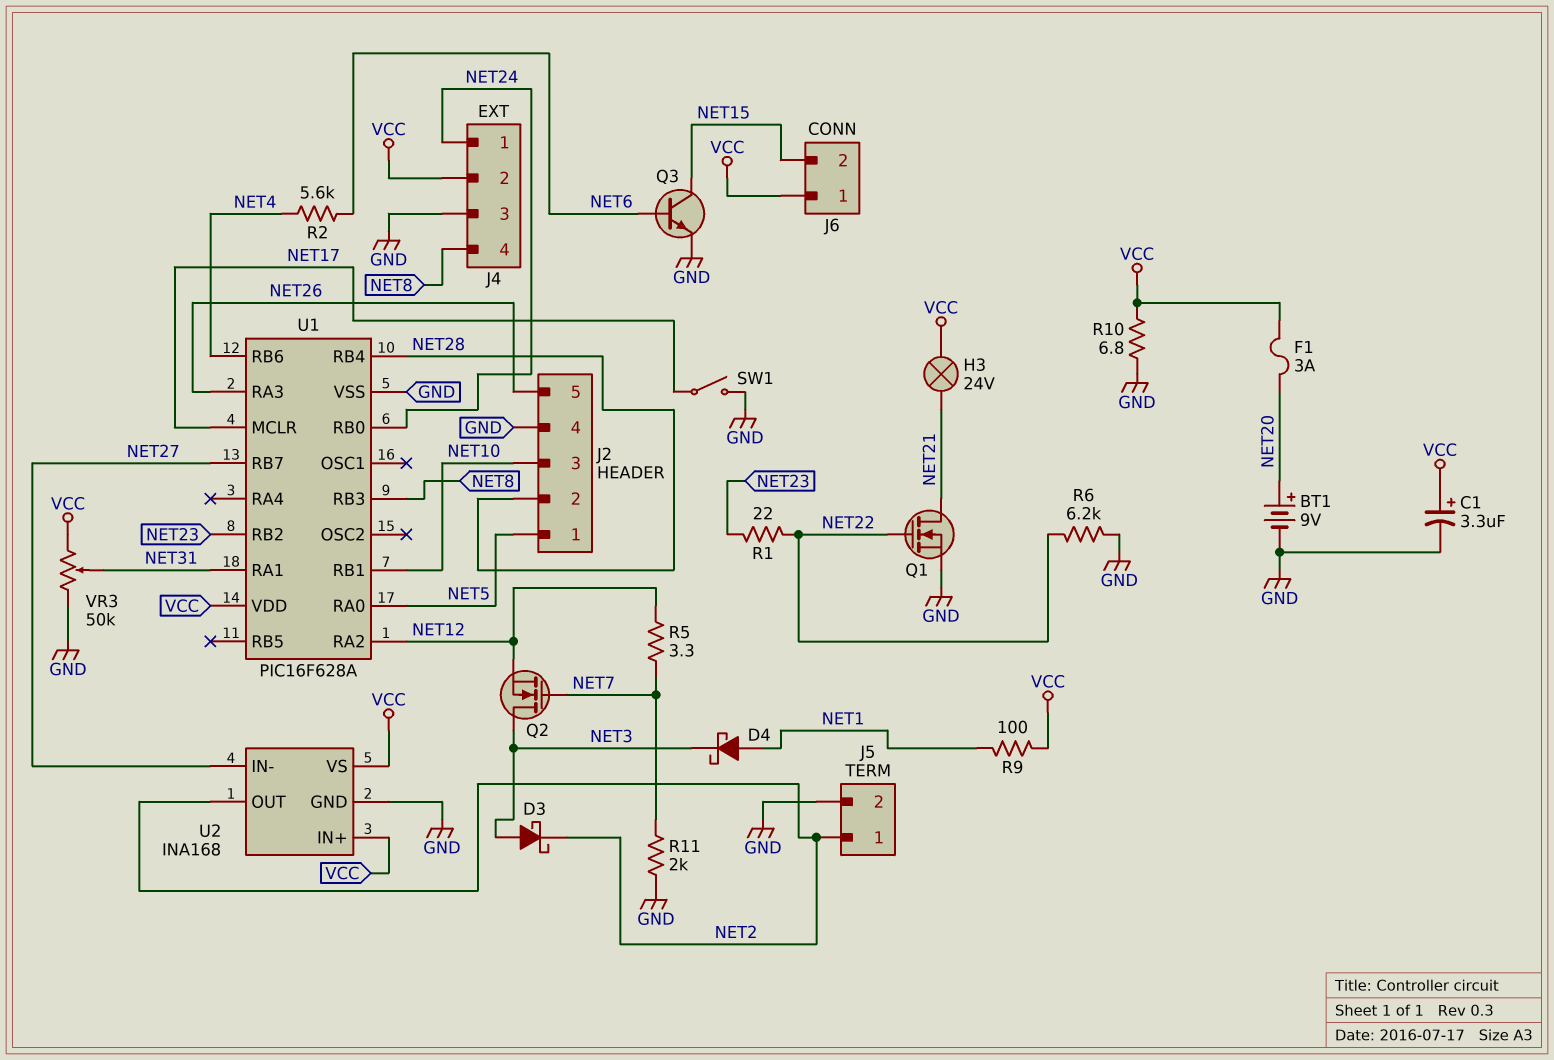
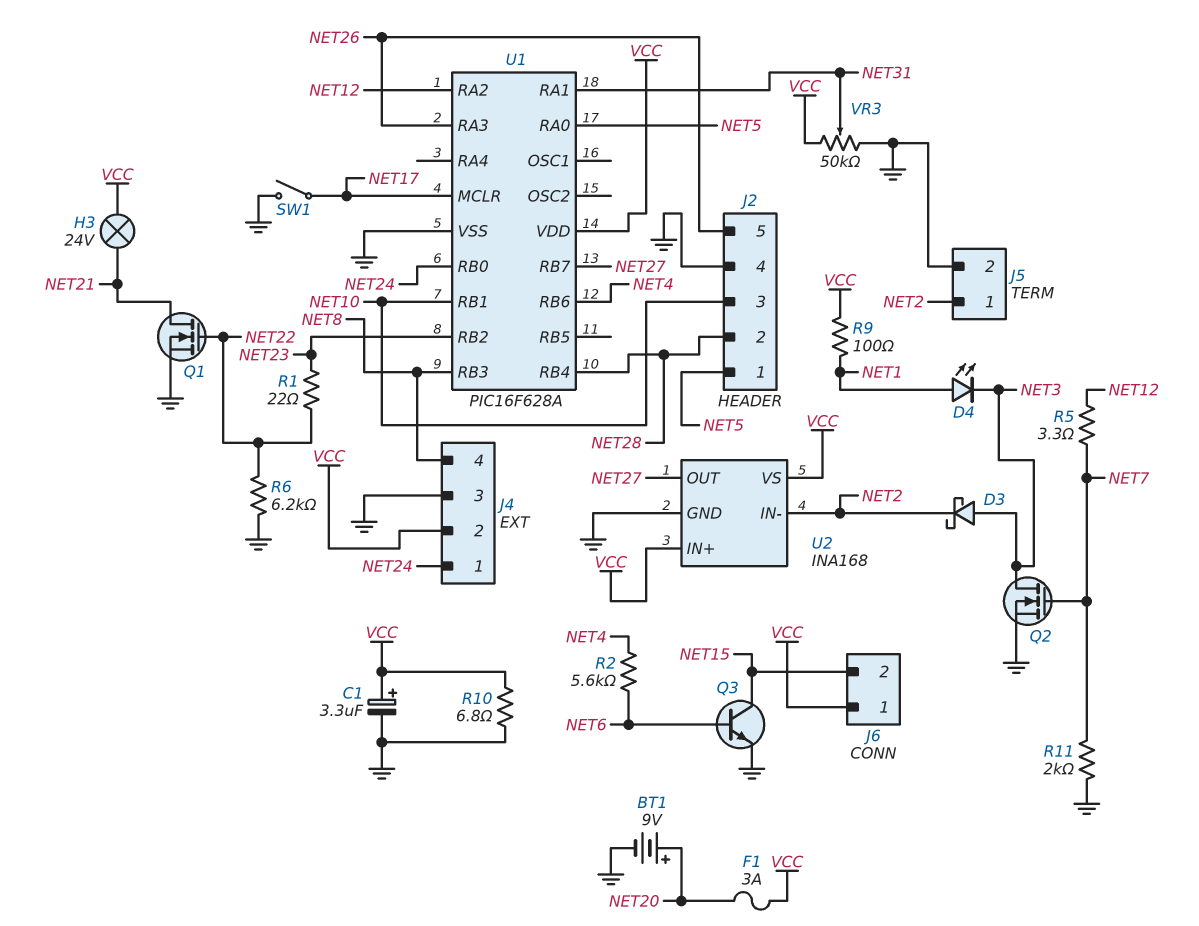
D4: schottky (A NET1, K NET3) -> LED (A NET1, K NET3)
Q2: NMOS (G NET7, D NET3, S NET12) -> NMOS (G NET7, D NET3, S GND)
U2 pin IN-: NET27 -> NET2
U2 pin OUT: NET2 -> NET27

